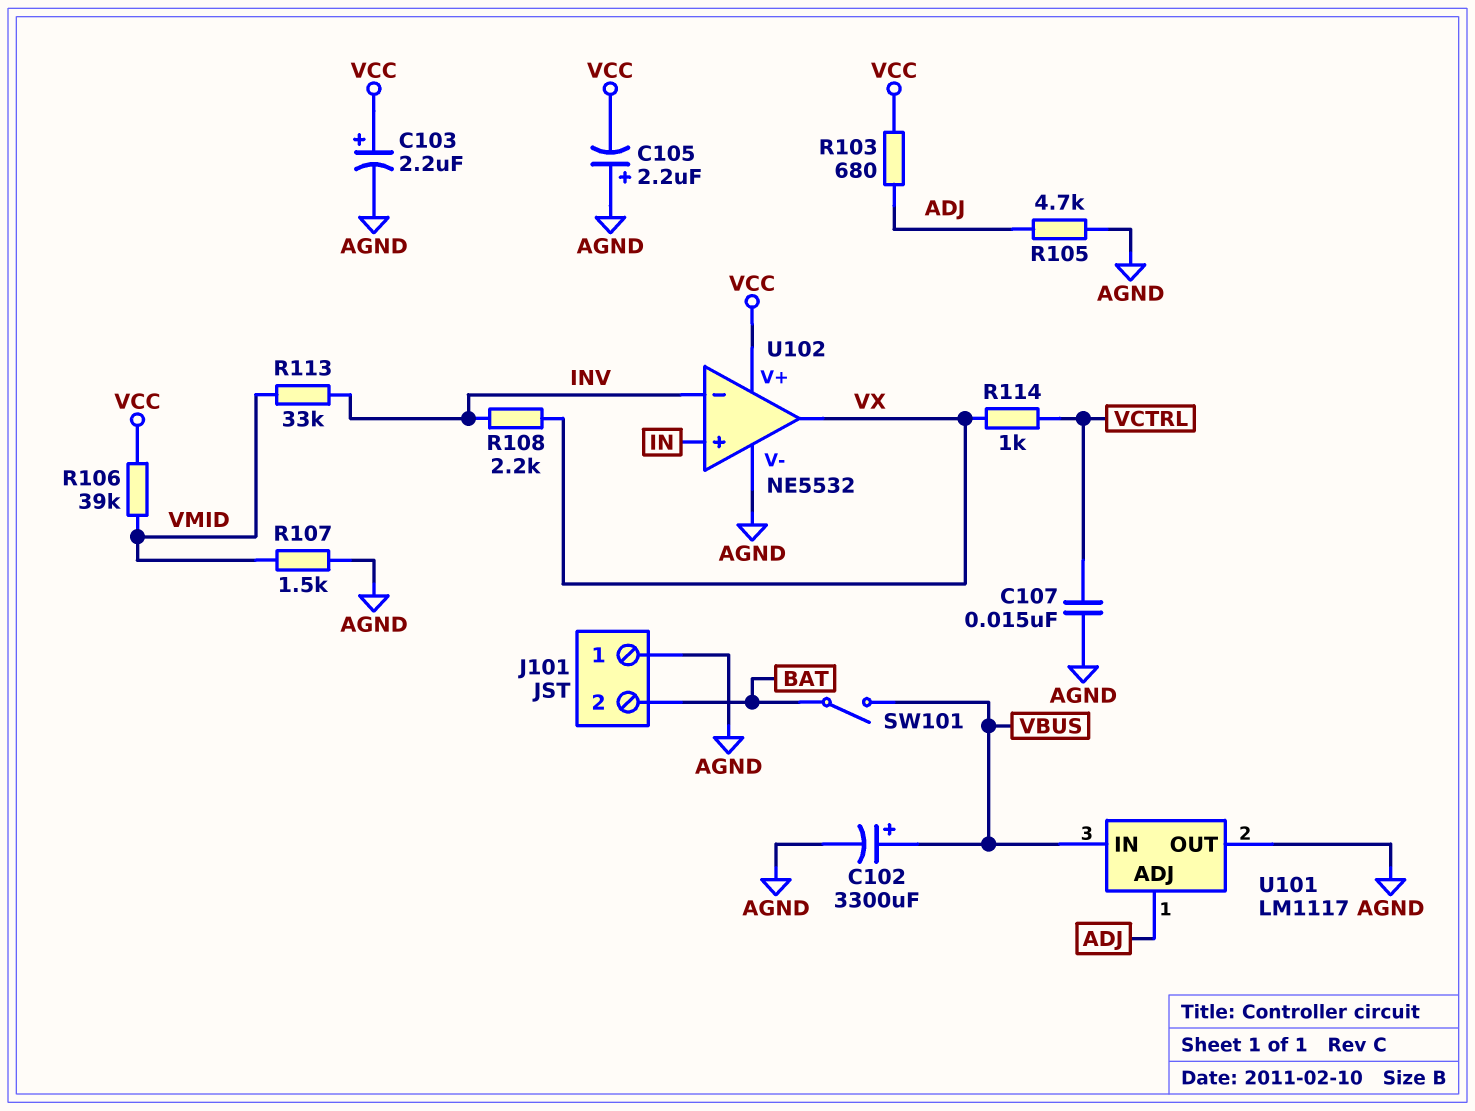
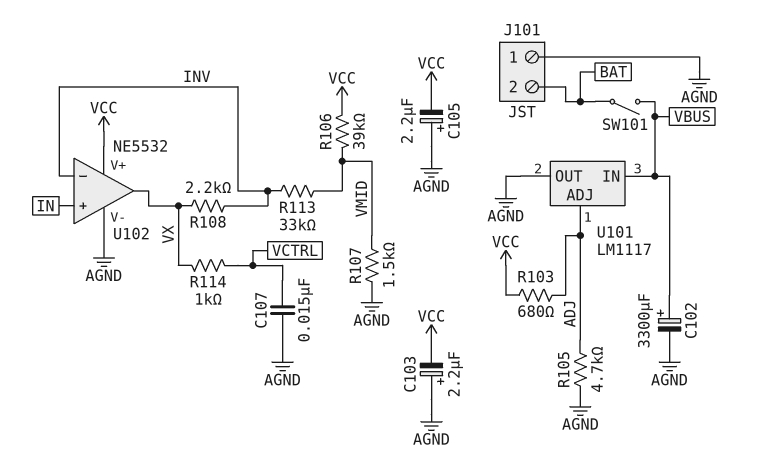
C103: 2.2uF (plus VCC, minus AGND) -> 2.2uF (plus AGND, minus VCC)

